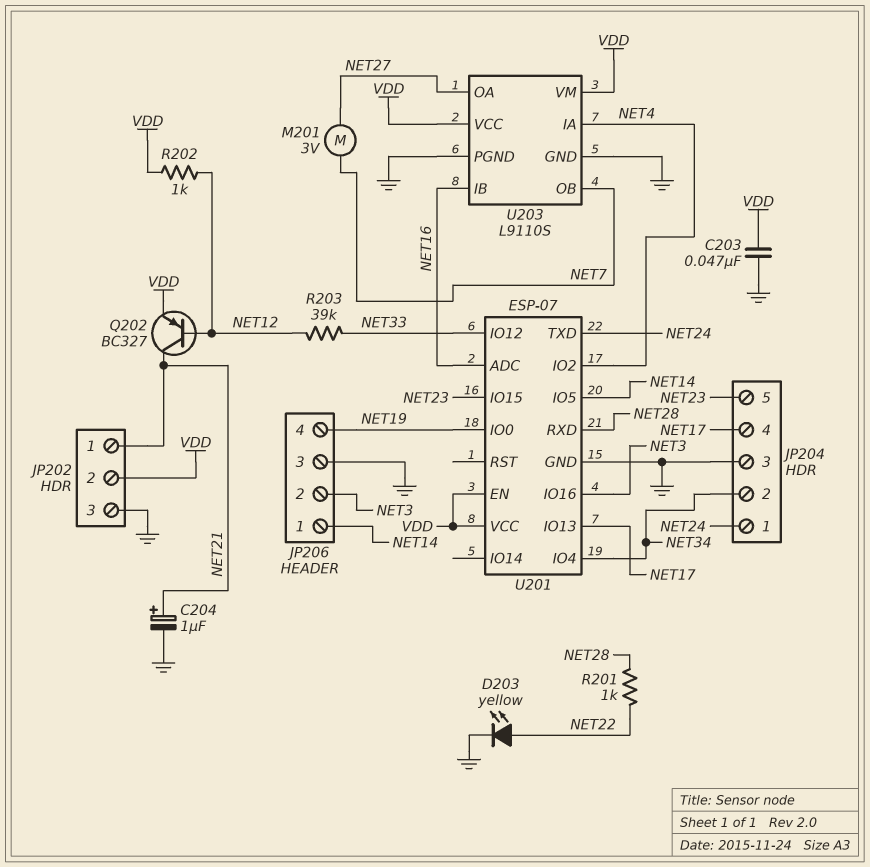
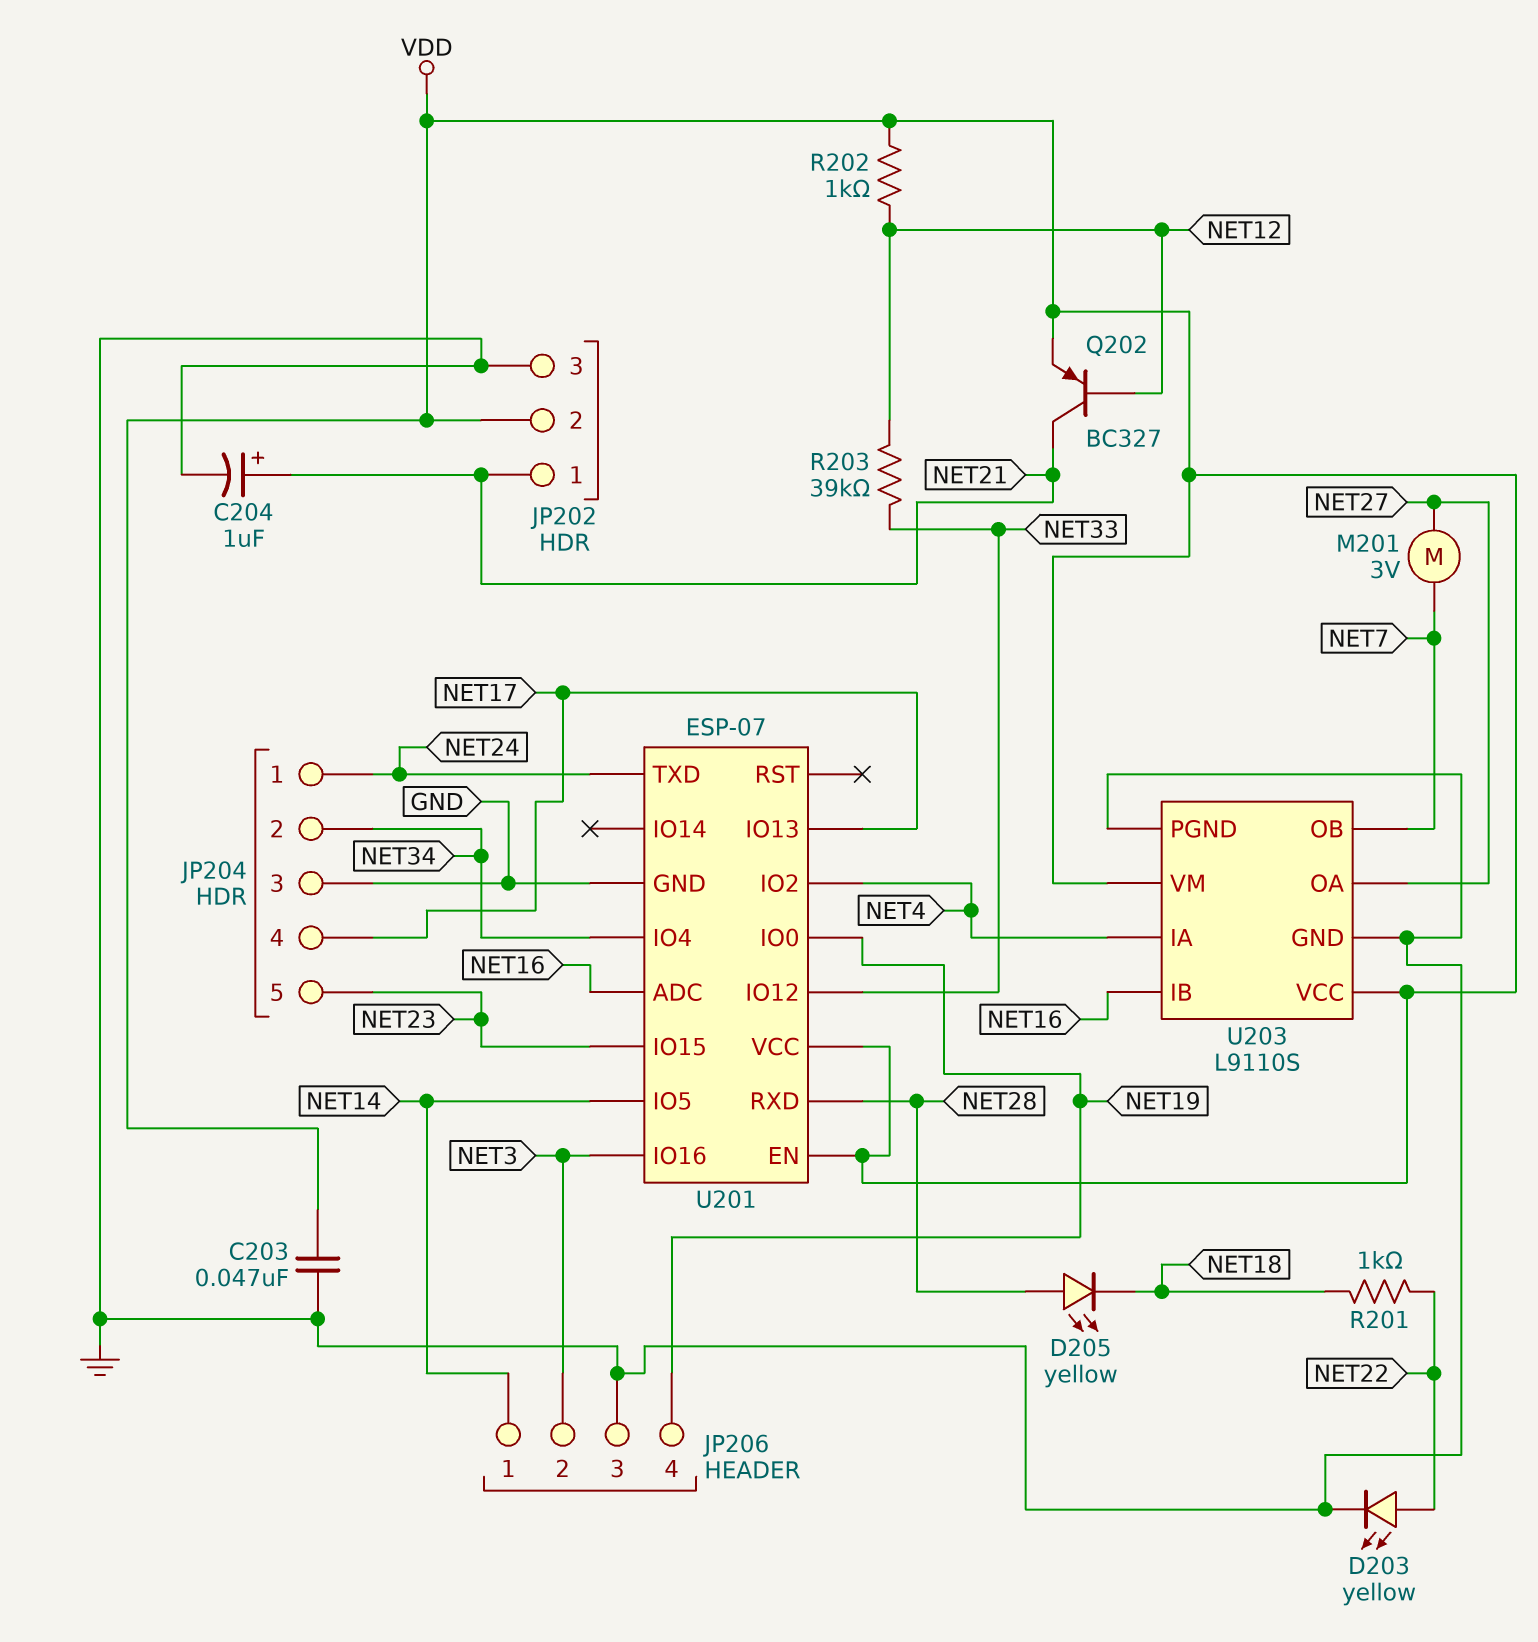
D205: none -> LED yellow (A NET28, K NET18)
R201: 1k (NET22, NET28) -> 1k (NET18, NET22)

